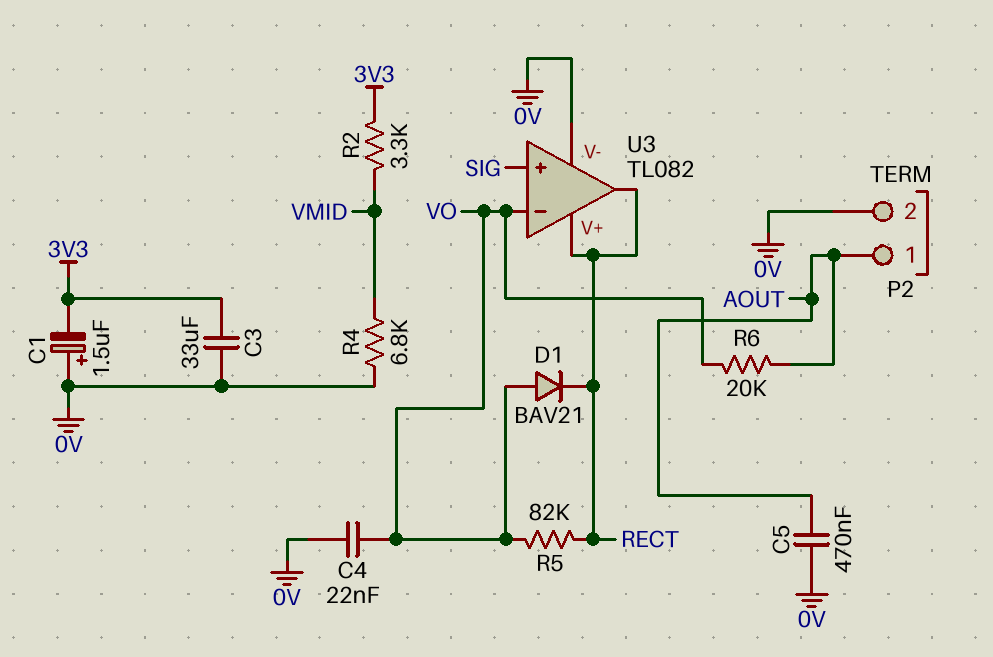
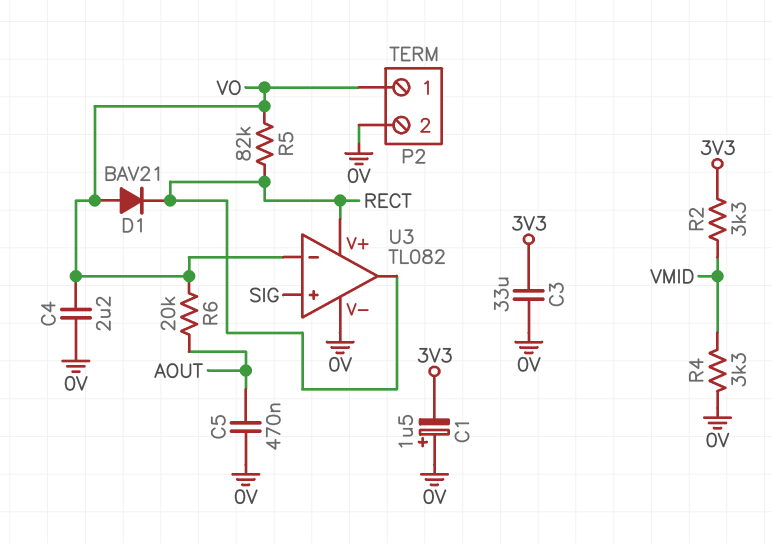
C4: 22nF (0V, VO) -> 2.2uF (0V, VO)
P2 pin 1: AOUT -> VO
R4: 6.8k (0V, VMID) -> 3.3k (0V, VMID)

